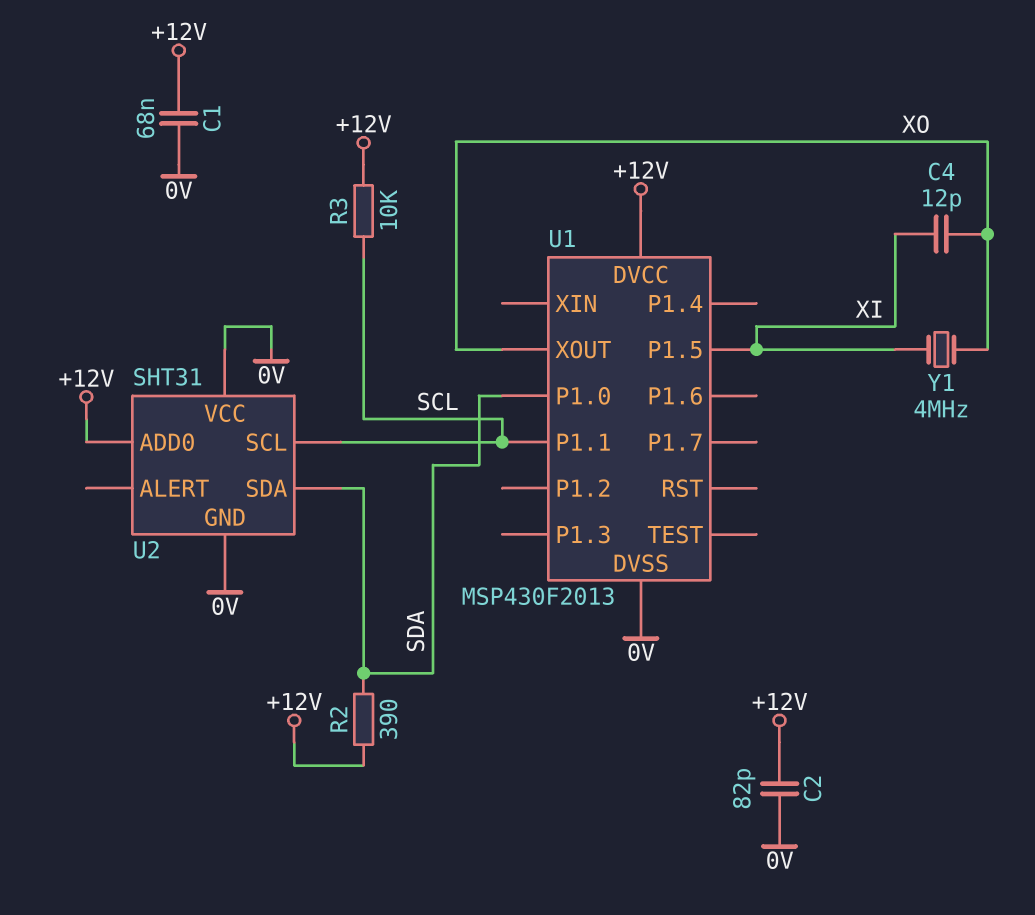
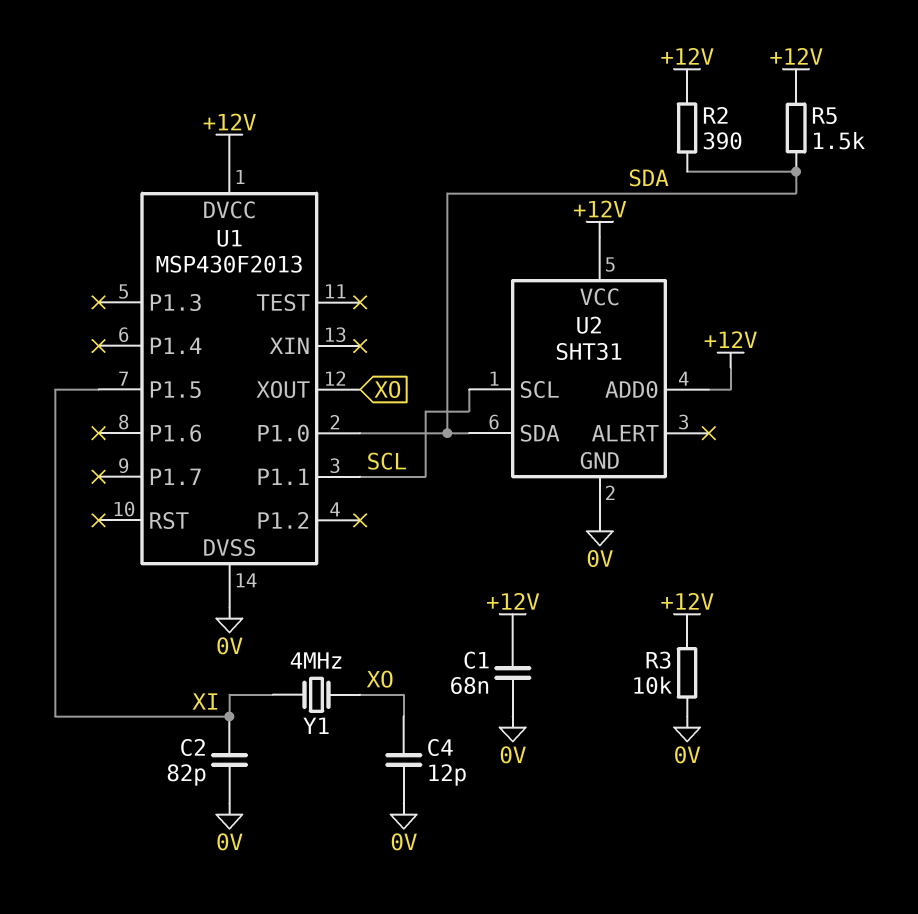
C2: 82pF (+12V, 0V) -> 82pF (0V, XI)
C4: 12pF (XI, XO) -> 12pF (0V, XO)
R3: 10k (+12V, SCL) -> 10k (+12V, 0V)
R5: none -> 1.5k (+12V, SDA)
U2 pin VCC: 0V -> +12V

